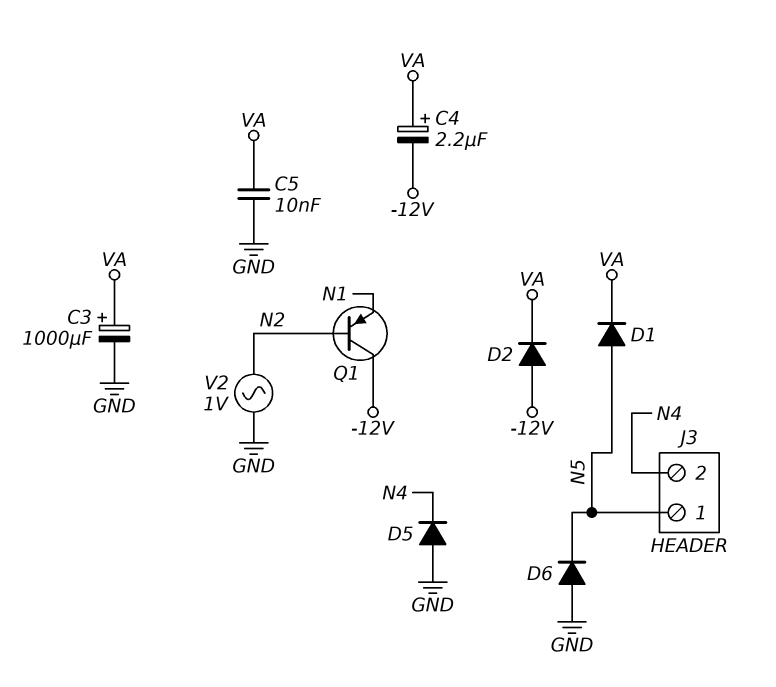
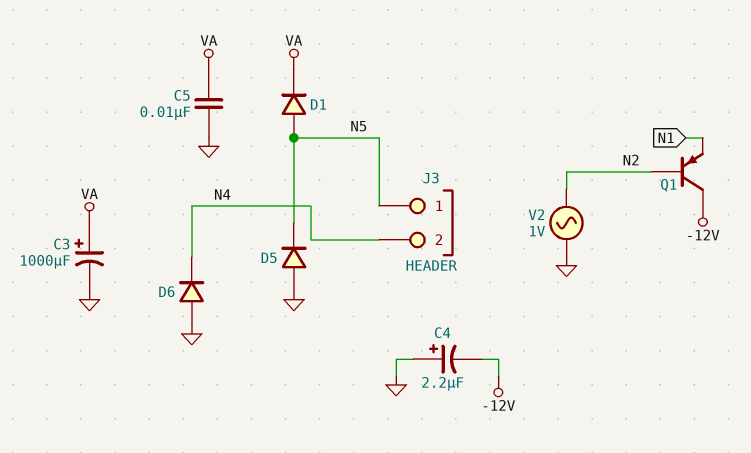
C4: 2.2uF (plus VA, minus -12V) -> 2.2uF (plus GND, minus -12V)
D2: diode (A -12V, K VA) -> none
D5: diode (A GND, K N4) -> diode (A GND, K N5)
D6: diode (A GND, K N5) -> diode (A GND, K N4)

